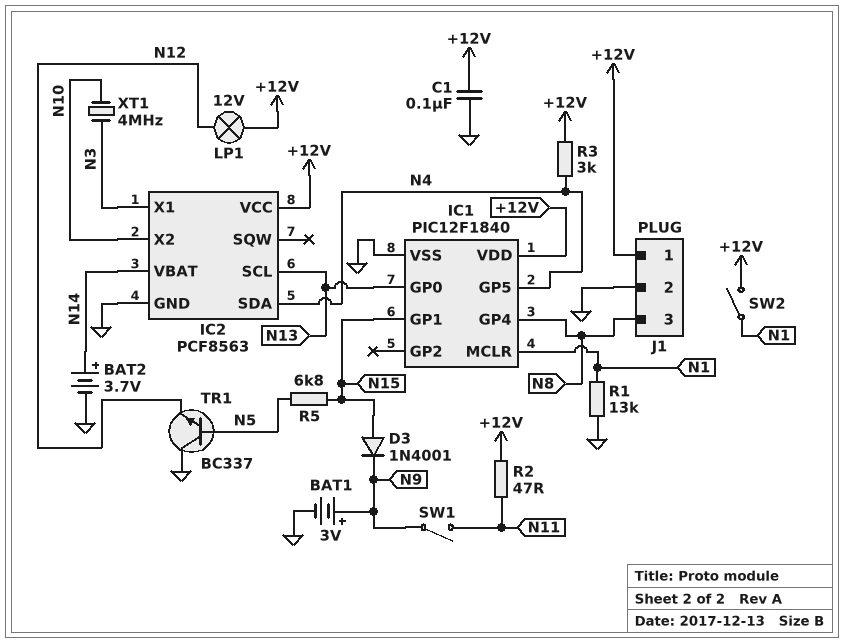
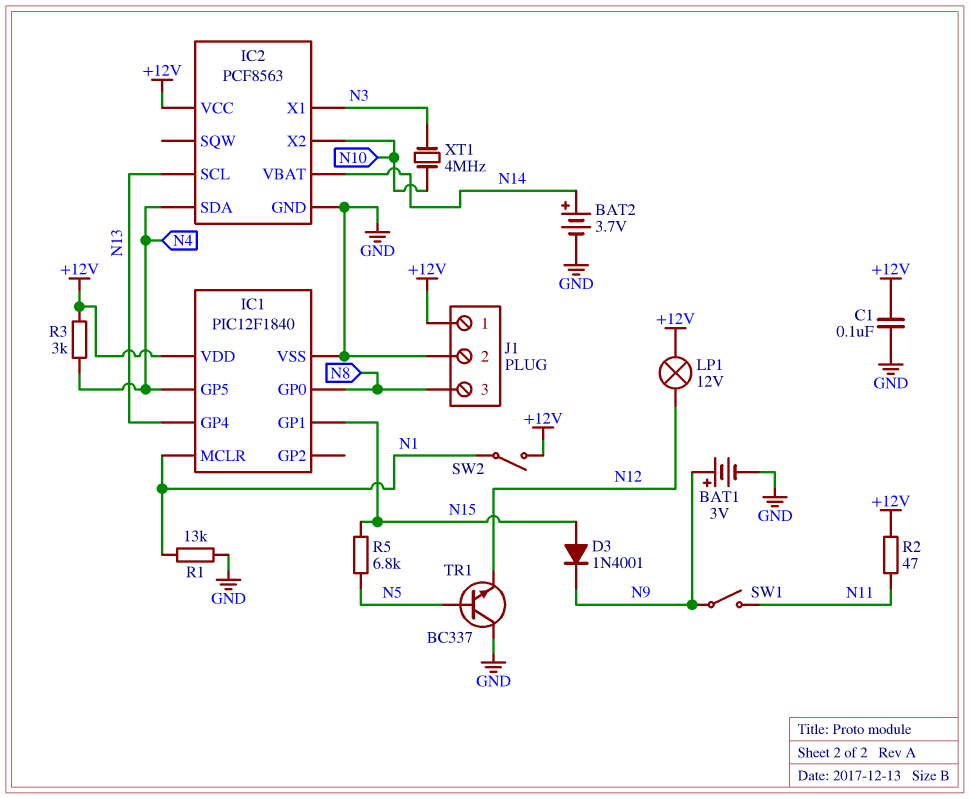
IC1 pin GP0: N13 -> N8
IC1 pin GP4: N8 -> N13

